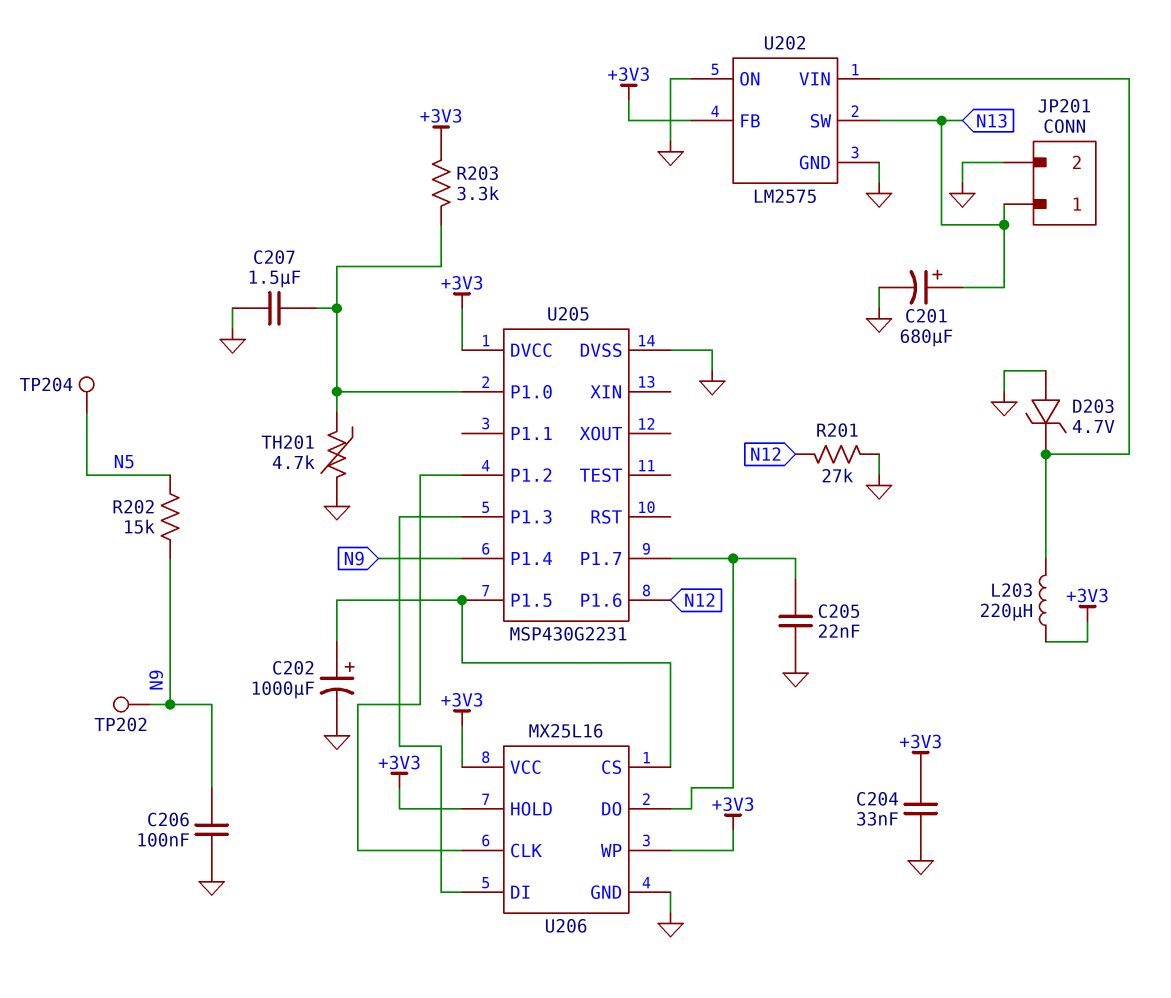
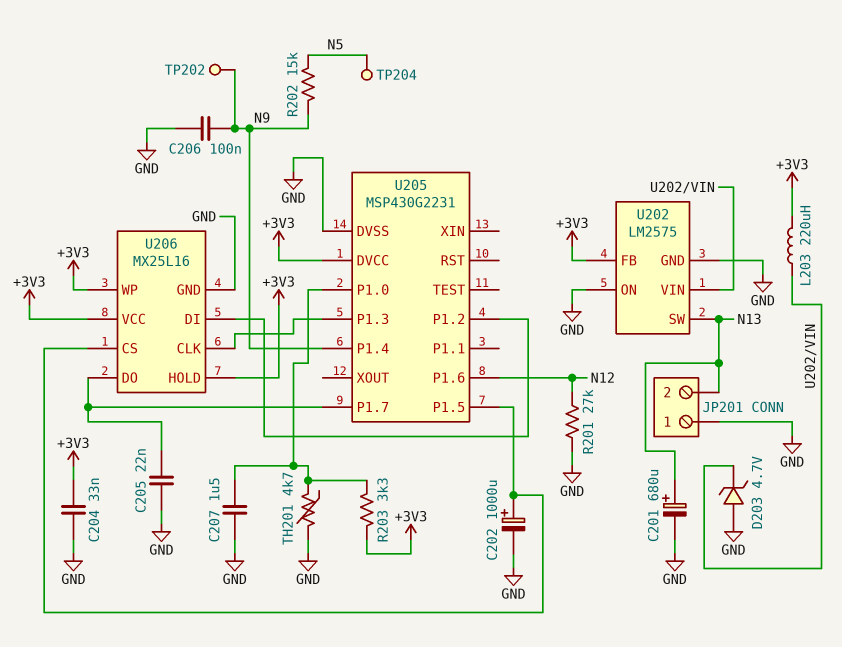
JP201 pin 1: N13 -> GND
JP201 pin 2: GND -> N13
U206 pin CLK: U205/P1.2 -> U205/P1.3
U206 pin DI: U205/P1.3 -> U205/P1.2

